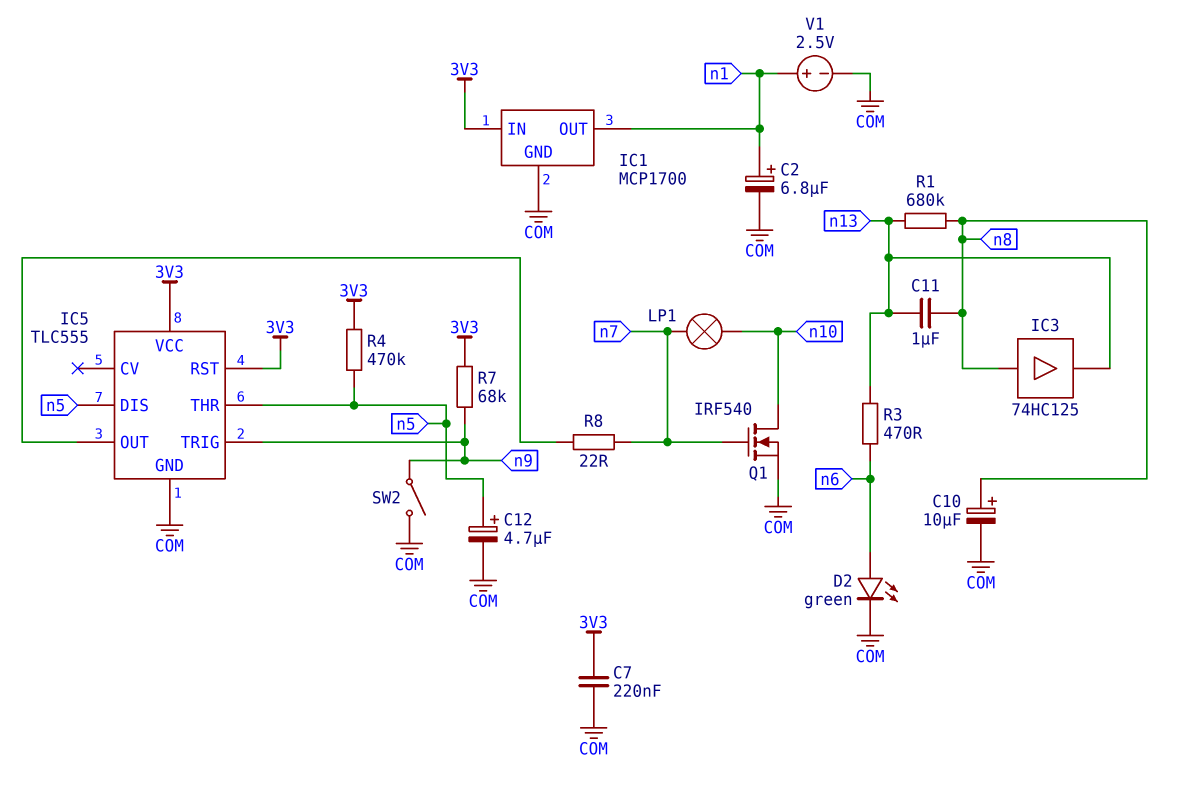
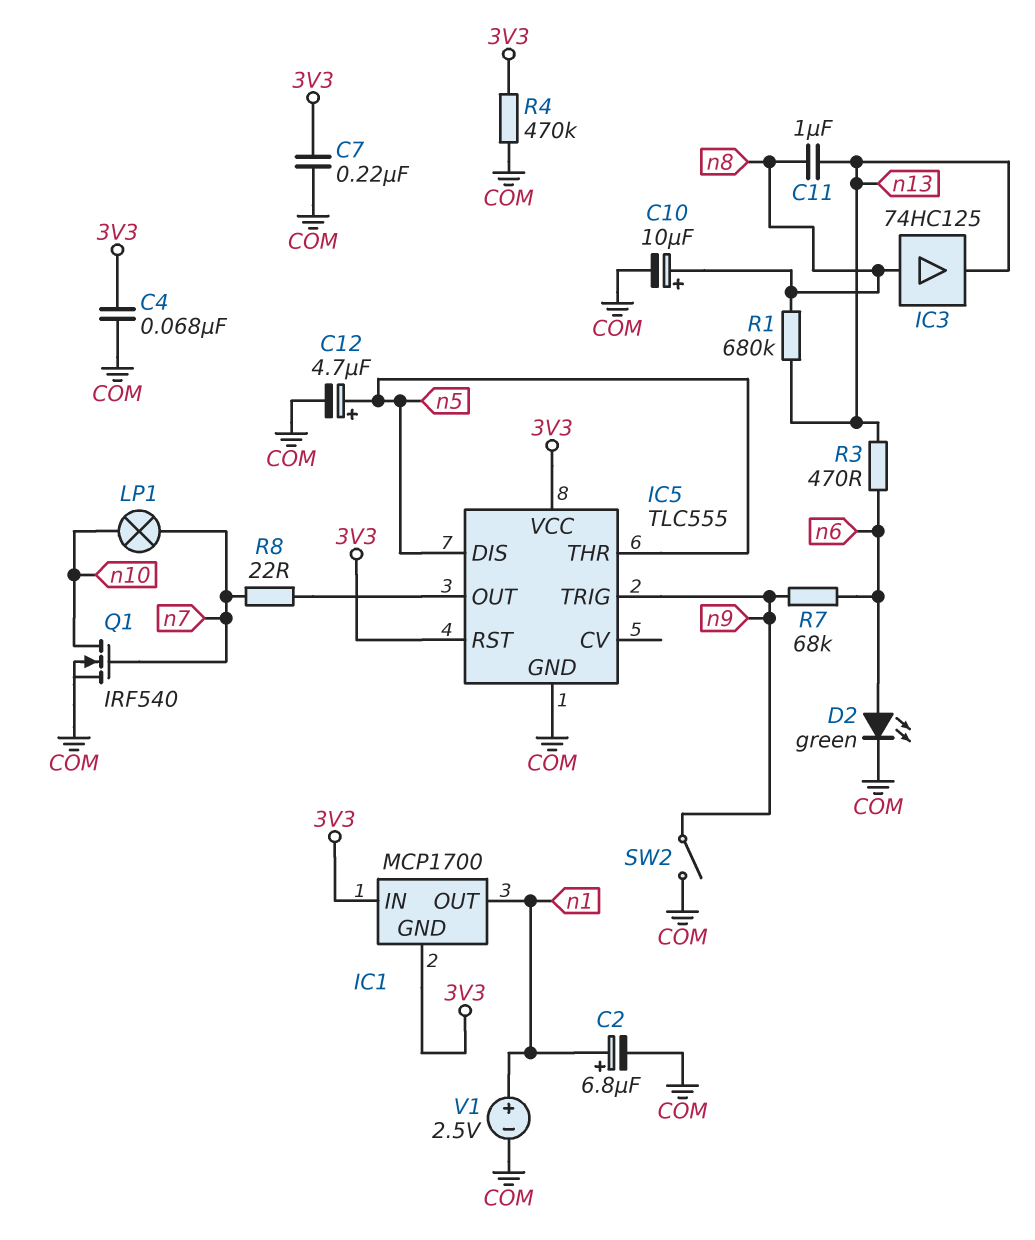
C4: none -> 68nF (3V3, COM)
IC1 pin GND: COM -> 3V3
R4: 470k (3V3, n5) -> 470k (3V3, COM)
R7: 68k (3V3, n9) -> 68k (n6, n9)

